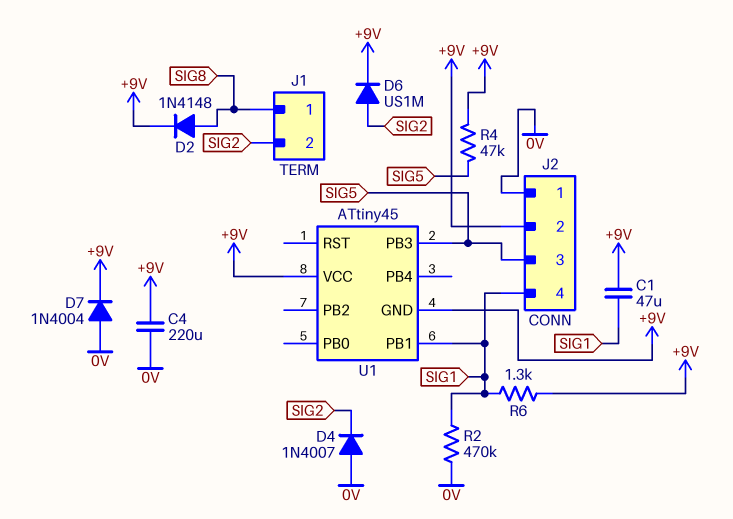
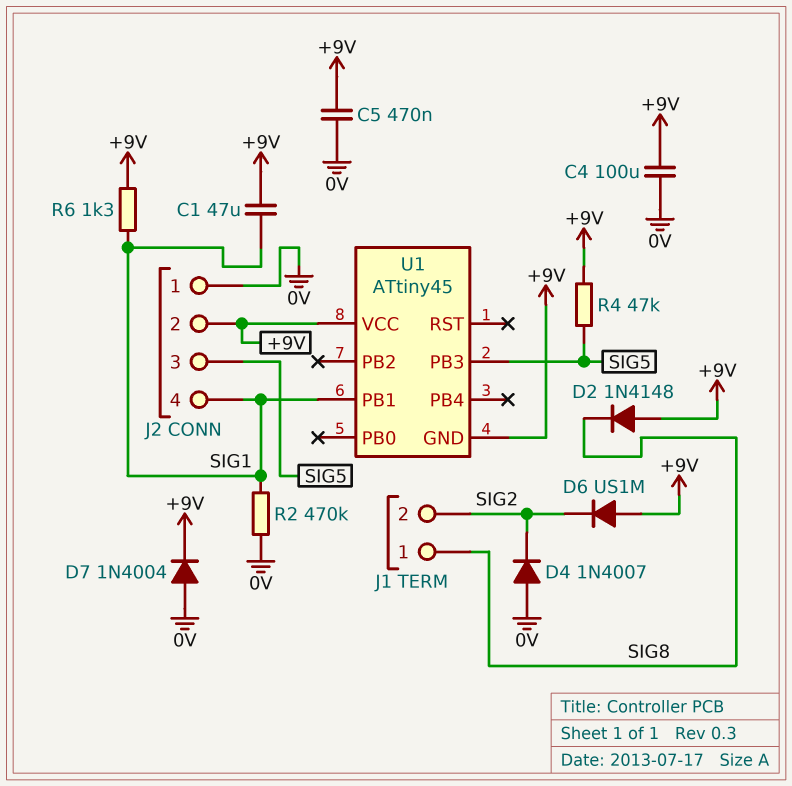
C4: 220uF (+9V, 0V) -> 100uF (+9V, 0V)
C5: none -> 470nF (+9V, 0V)
D2: diode 1N4148 (A SIG8, K +9V) -> diode 1N4148 (A +9V, K SIG8)
D6: diode US1M (A SIG2, K +9V) -> diode US1M (A +9V, K SIG2)

